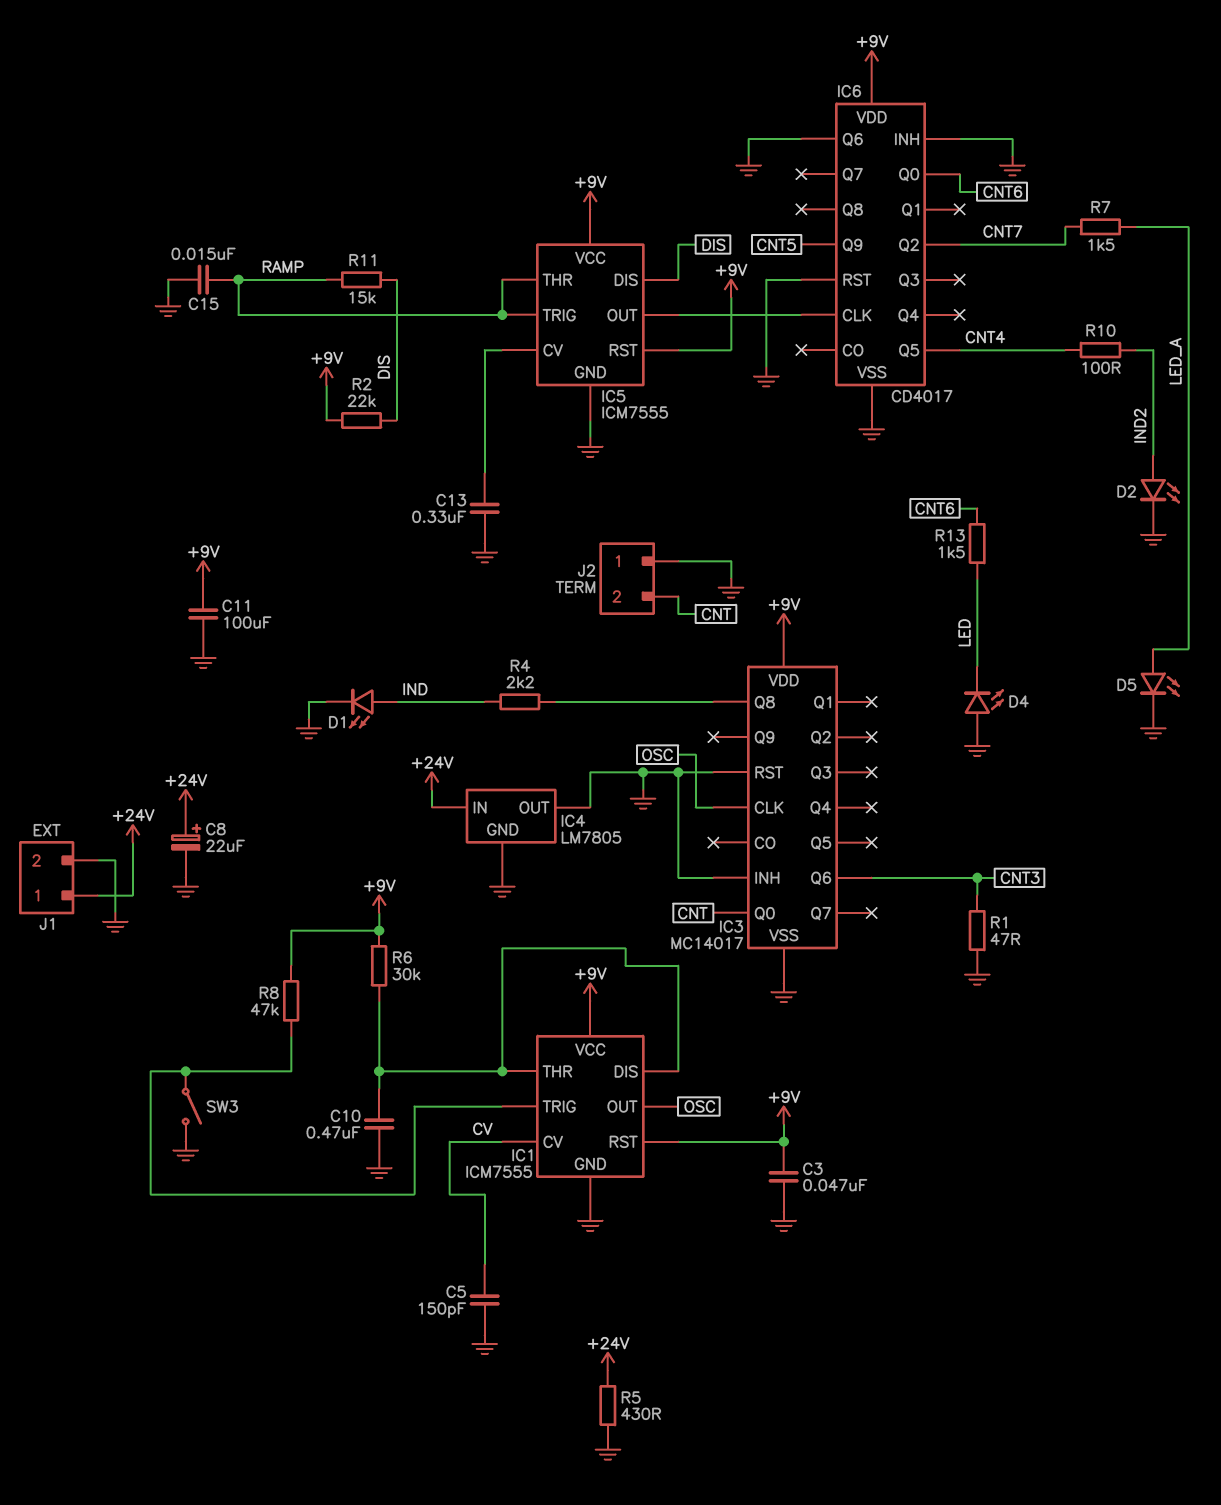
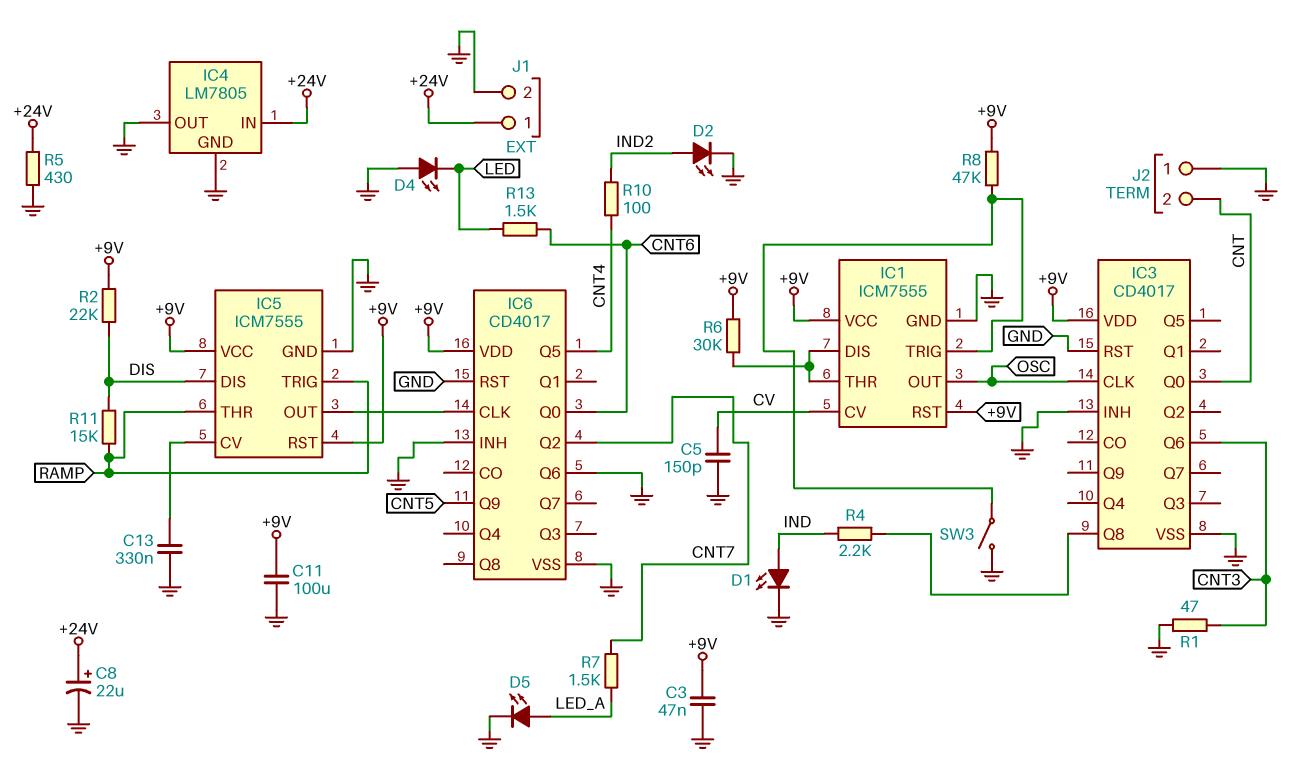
C10: 470nF (GND, IC1/DIS) -> none
C15: 15nF (GND, RAMP) -> none
IC3: MC14017 -> CD4017

